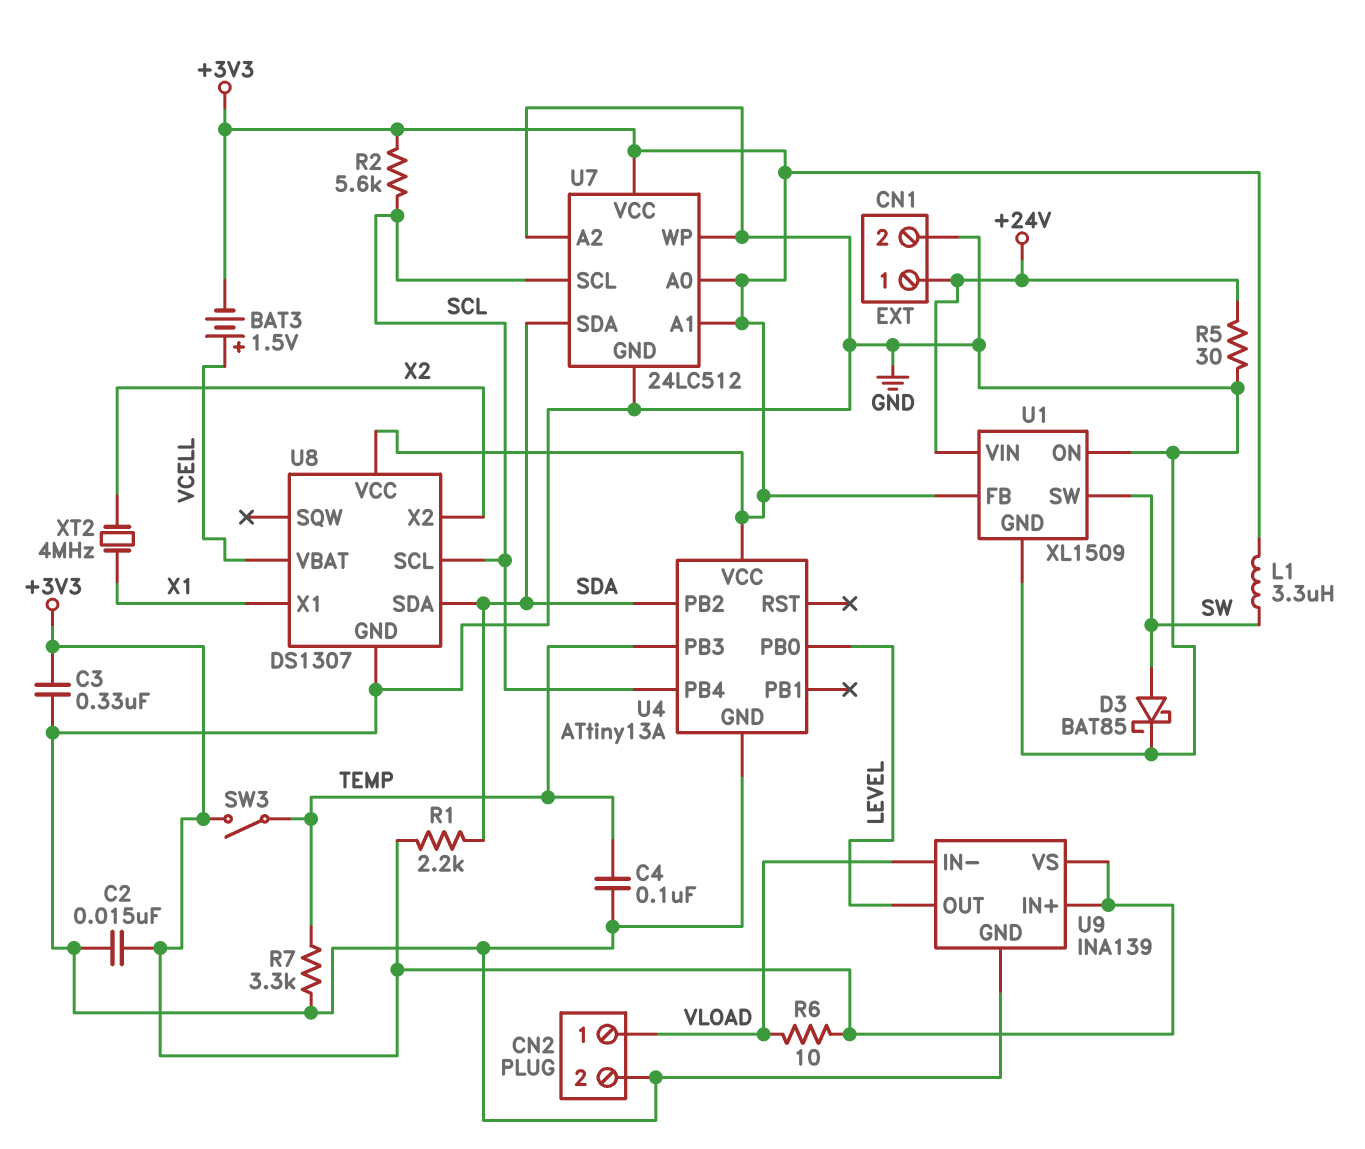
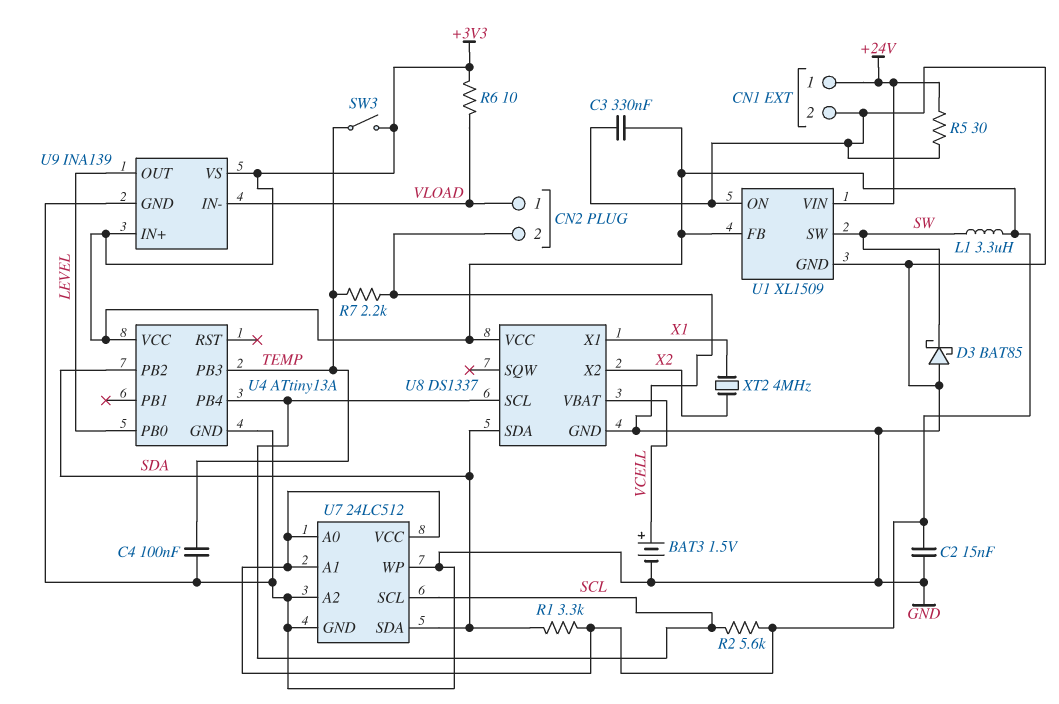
BAT3: 1.5V (plus VCELL, minus +3V3) -> 1.5V (plus VCELL, minus GND)
D3: schottky BAT85 (A SW, K GND) -> schottky BAT85 (A GND, K SW)
R1: 2.2k (+3V3, SDA) -> 3.3k (+3V3, SDA)
R7: 3.3k (GND, TEMP) -> 2.2k (GND, TEMP)
U8: DS1307 -> DS1337

